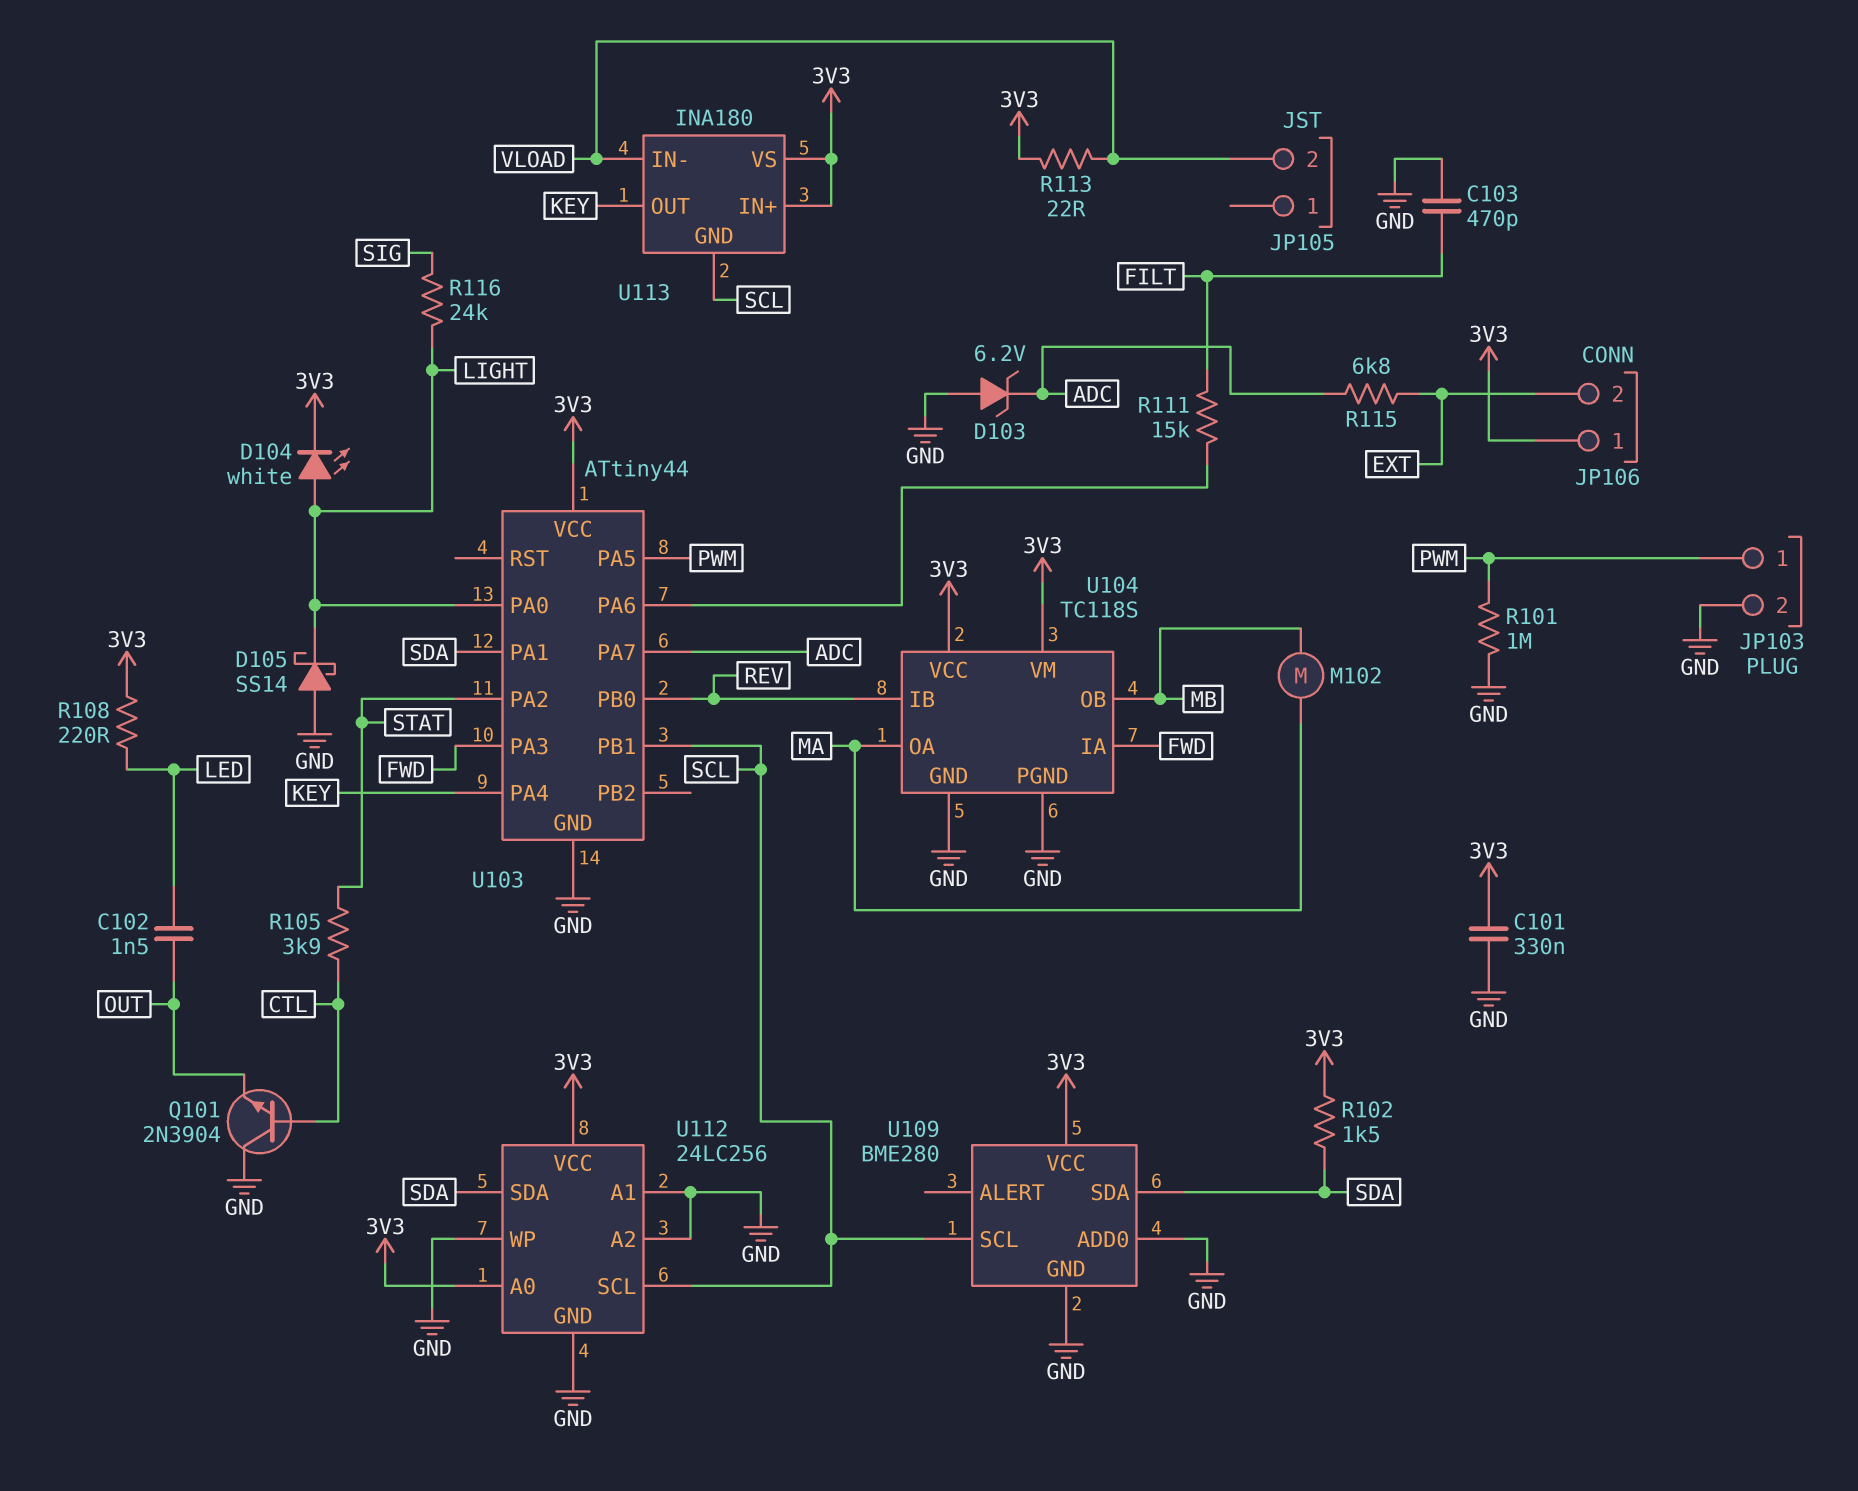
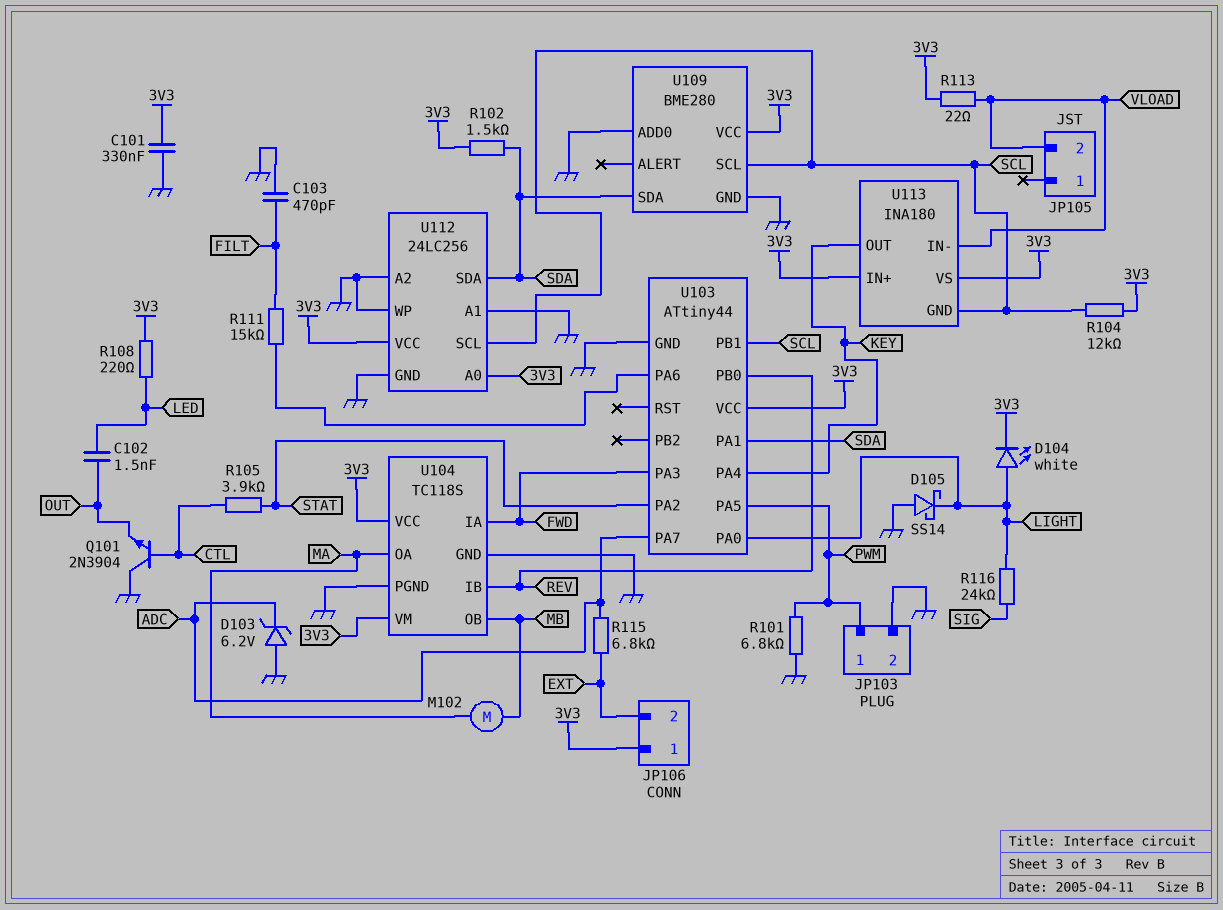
R101: 1M (GND, PWM) -> 6.8k (GND, PWM)
R104: none -> 12k (3V3, SCL)

